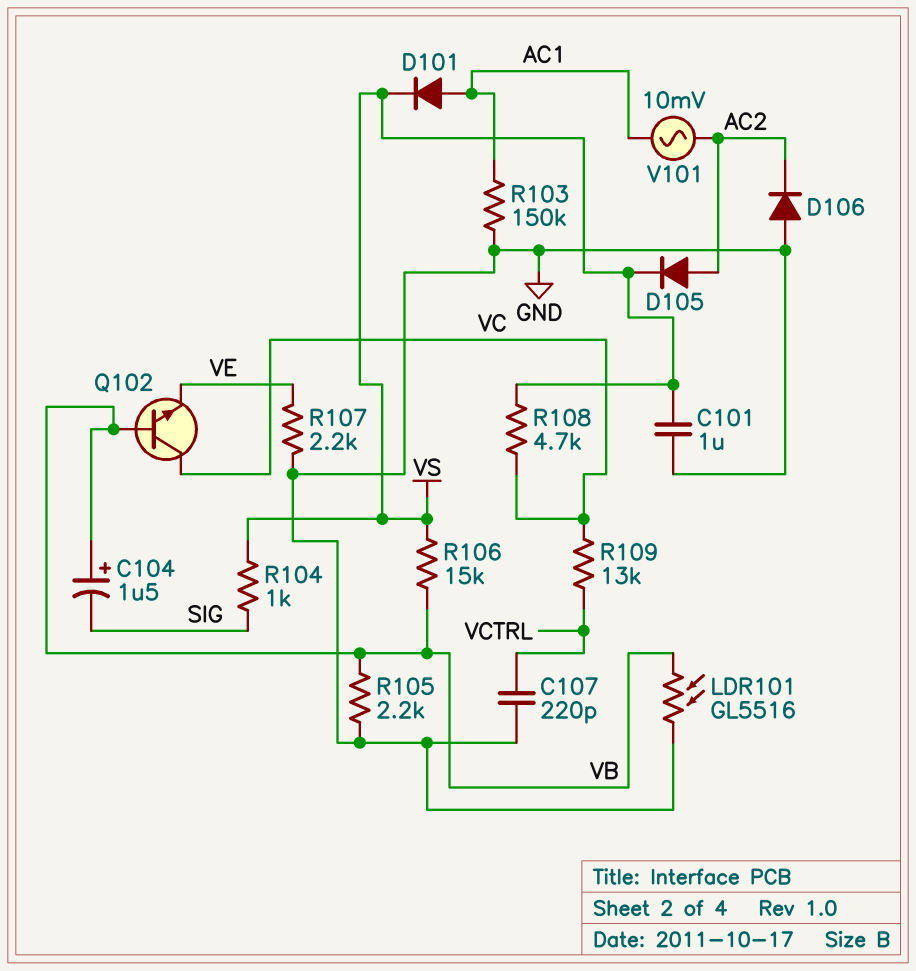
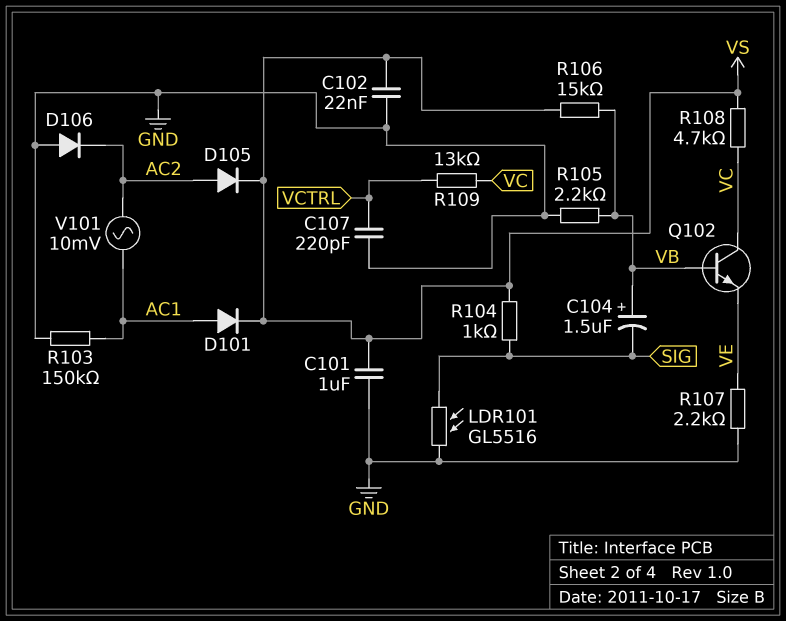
C102: none -> 22nF (GND, VS)
LDR101: GL5516 (GND, VB) -> GL5516 (GND, SIG)

